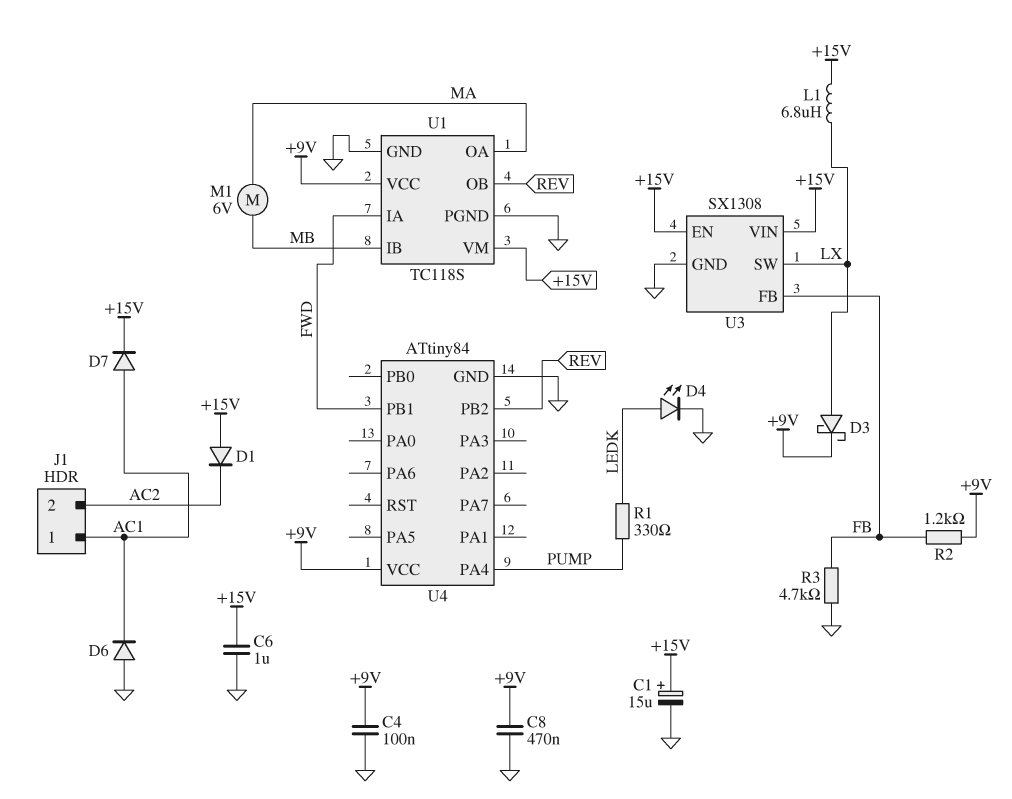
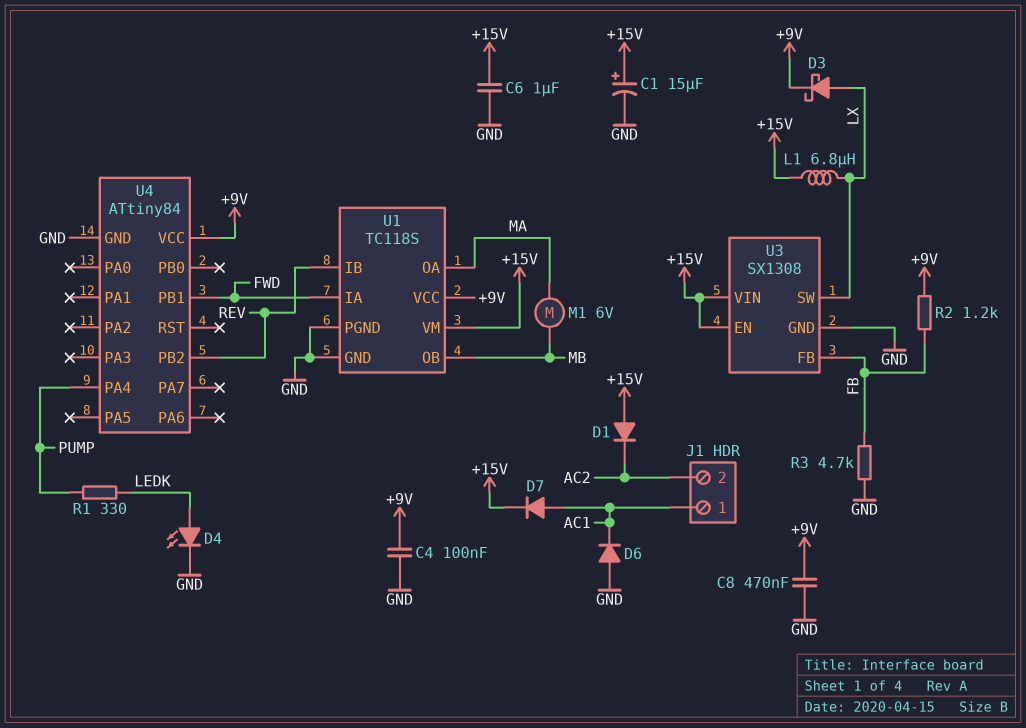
U1 pin IB: MB -> REV
U1 pin OB: REV -> MB

